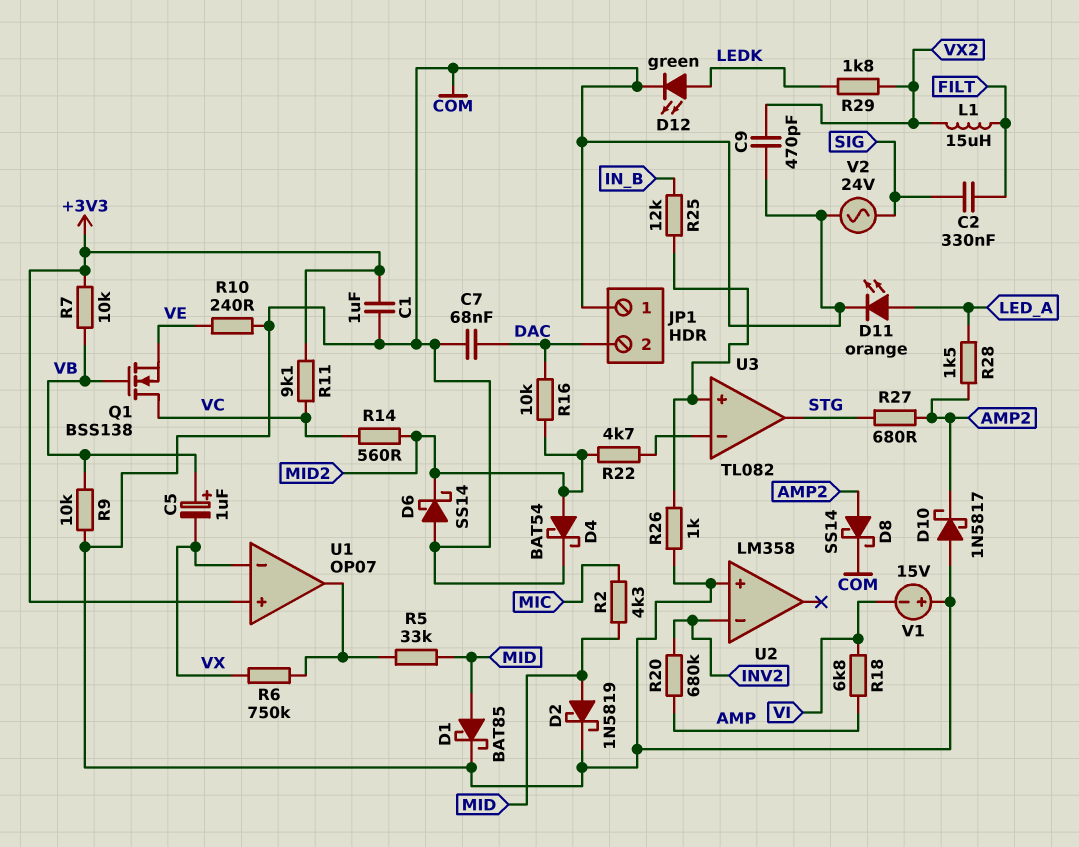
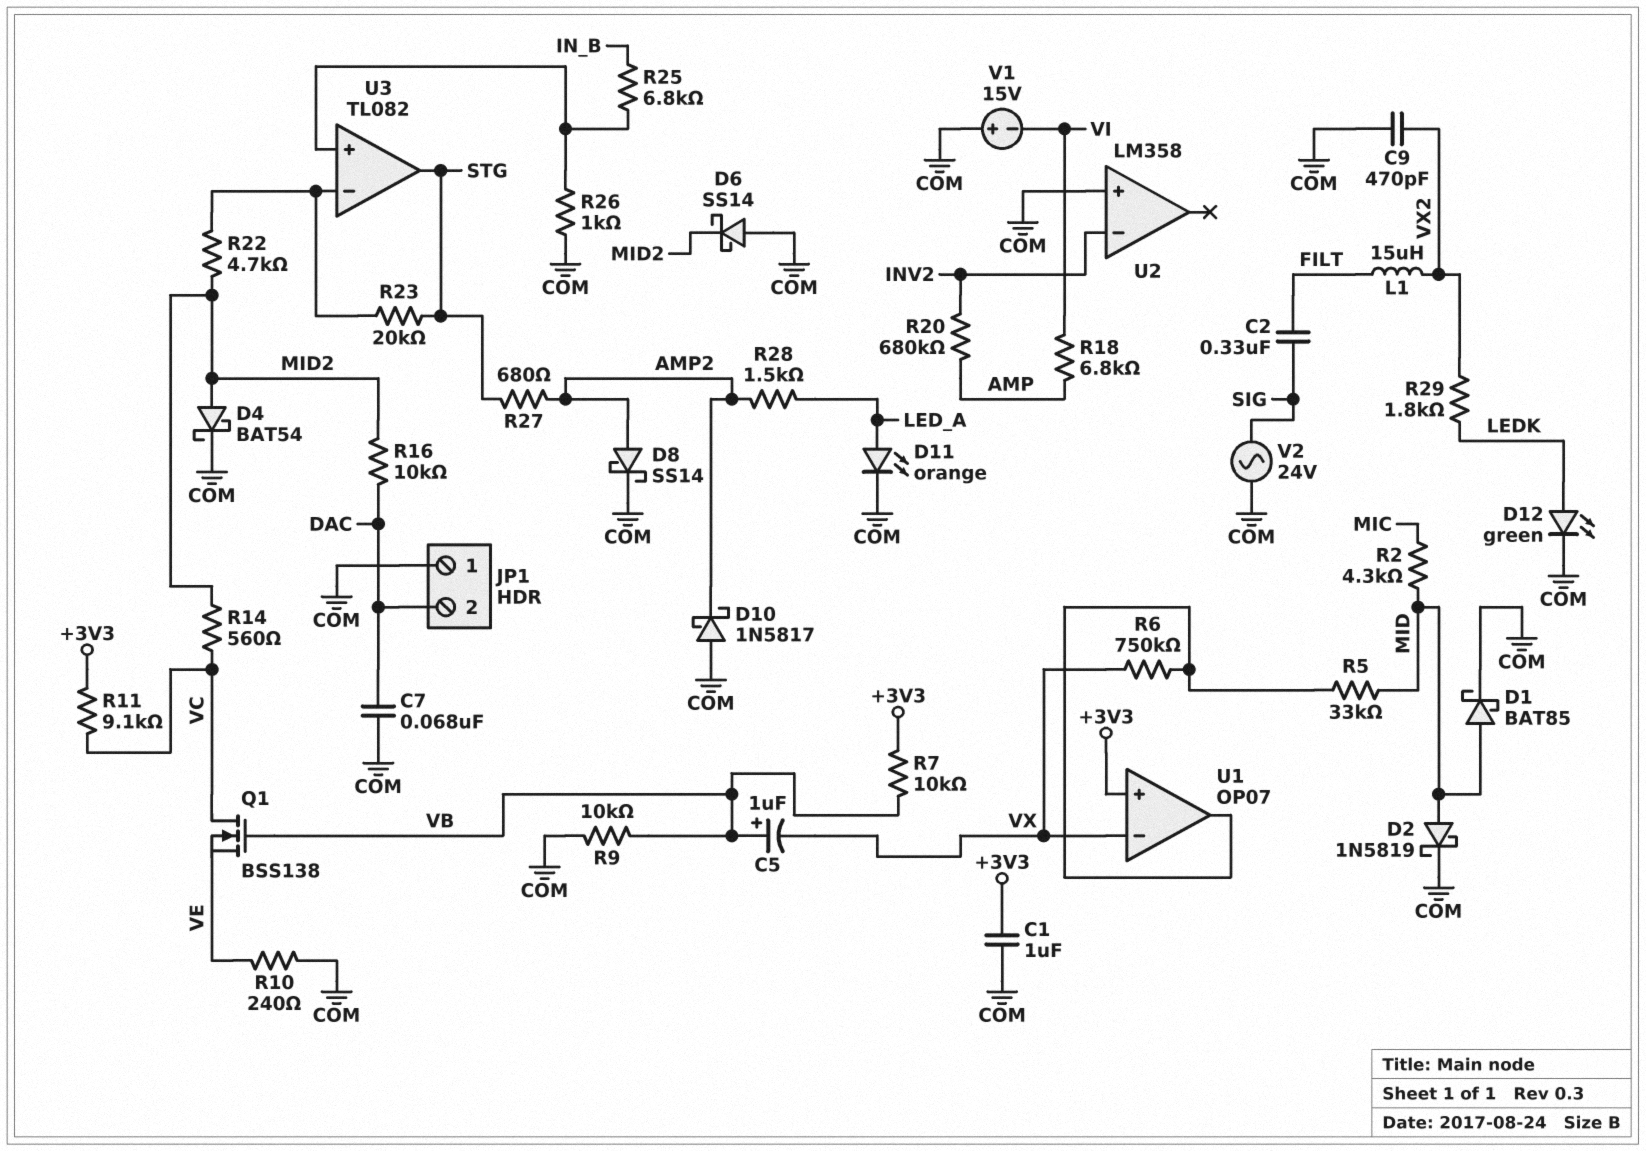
R23: none -> 20k (STG, U3/in-)
R25: 12k (IN_B, U3/in+) -> 6.8k (IN_B, U3/in+)

